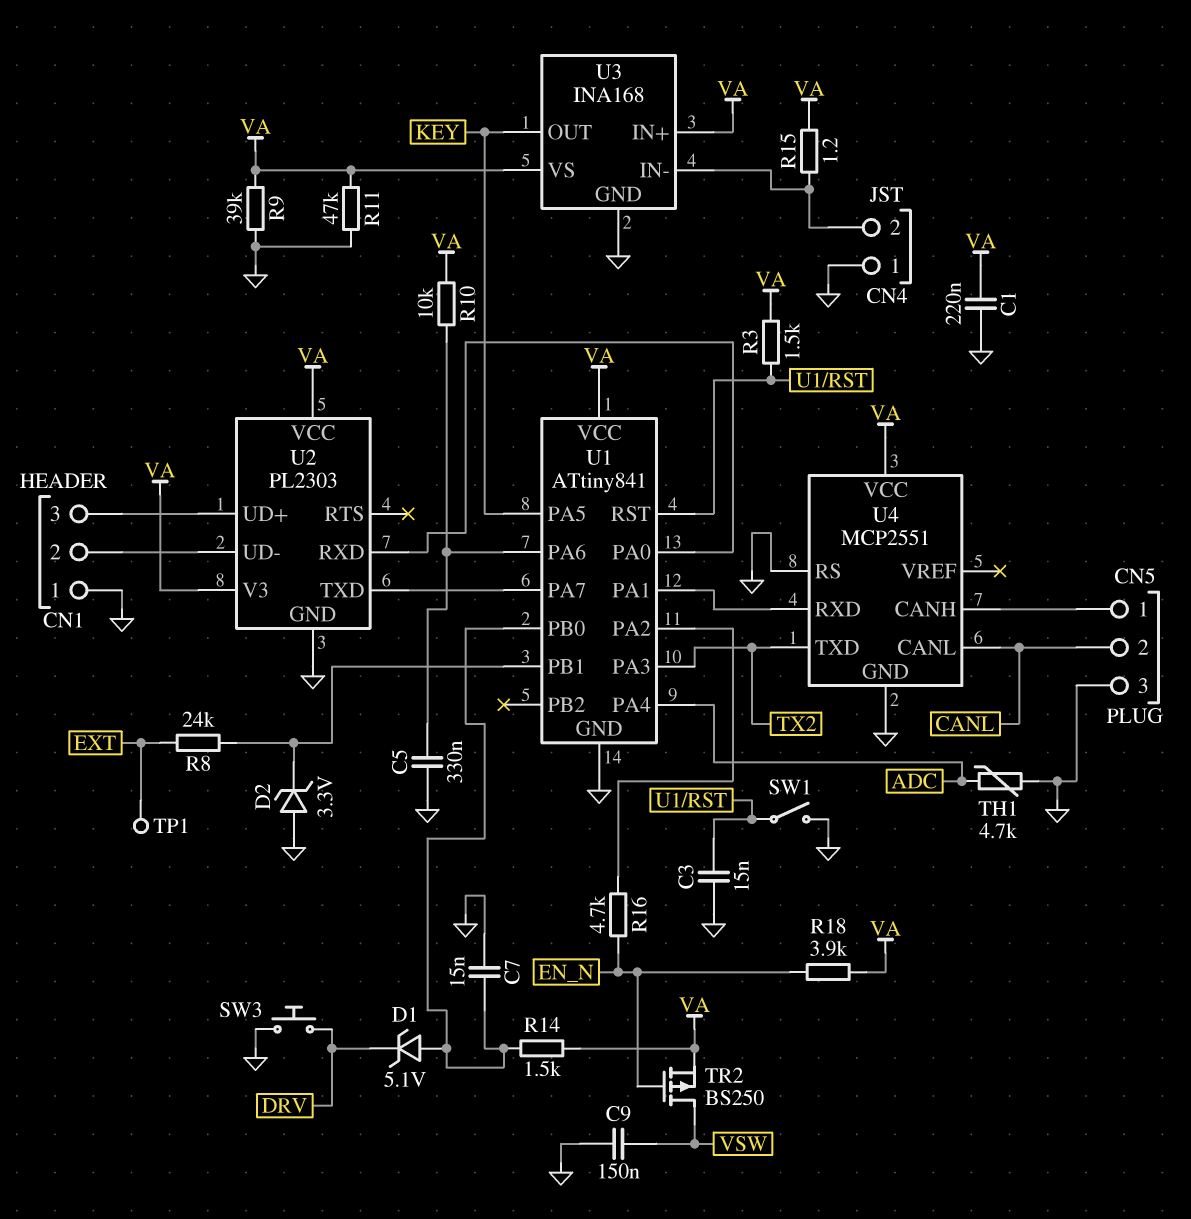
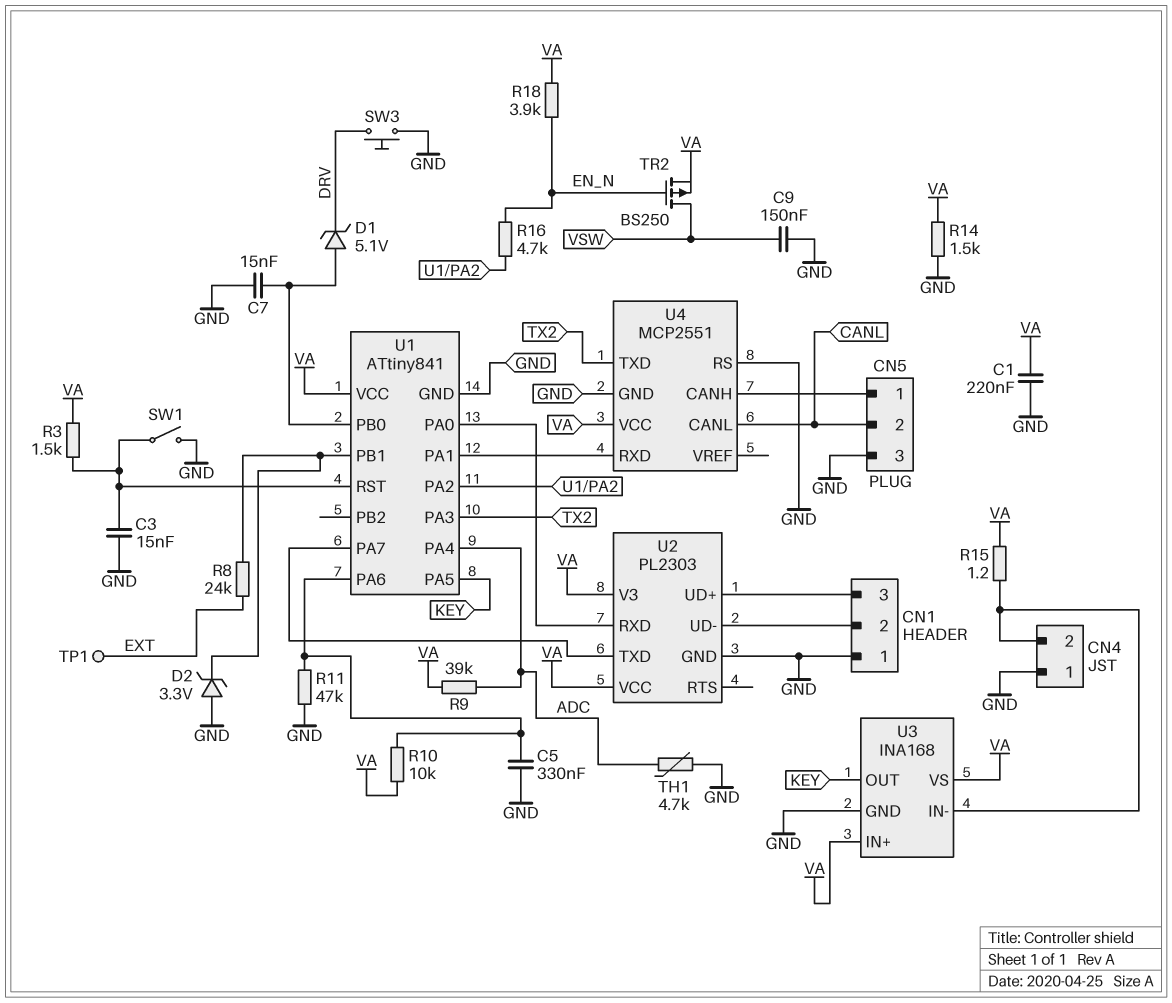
R9: 39k (GND, VA) -> 39k (ADC, VA)
R11: 47k (GND, VA) -> 47k (GND, U1/PA6)
R14: 1.5k (U1/PB0, VA) -> 1.5k (GND, VA)

